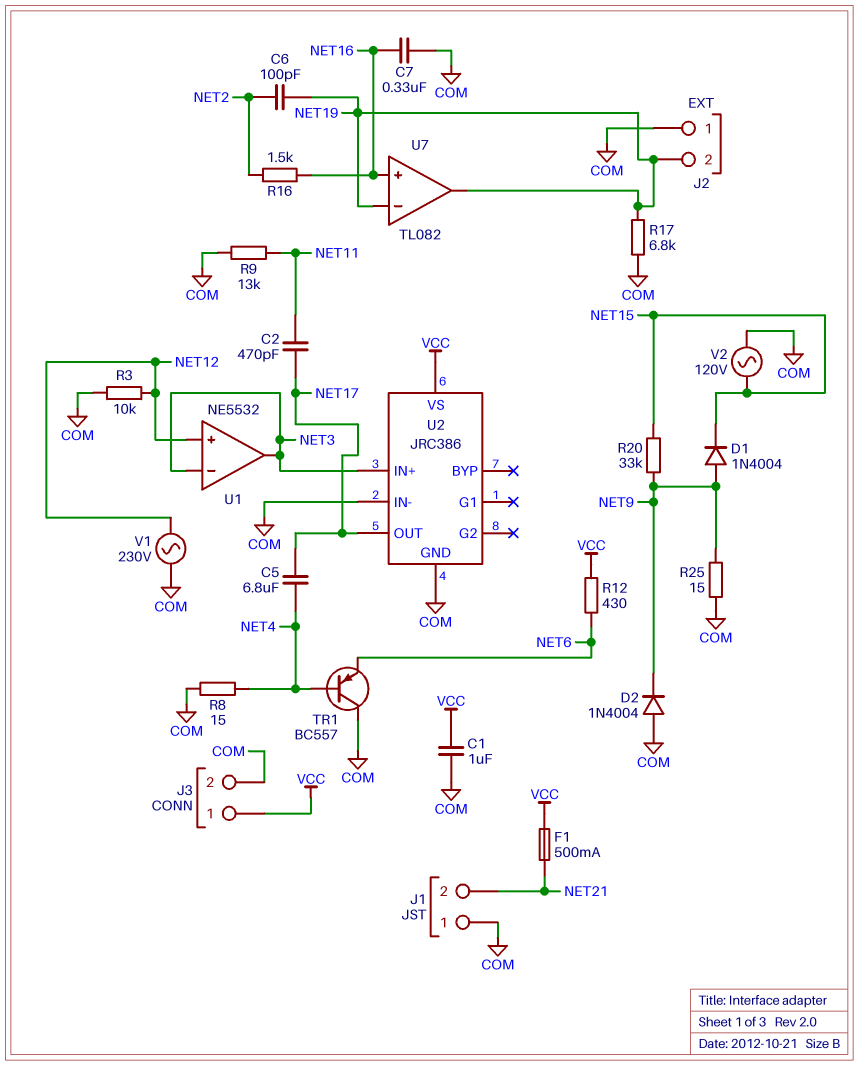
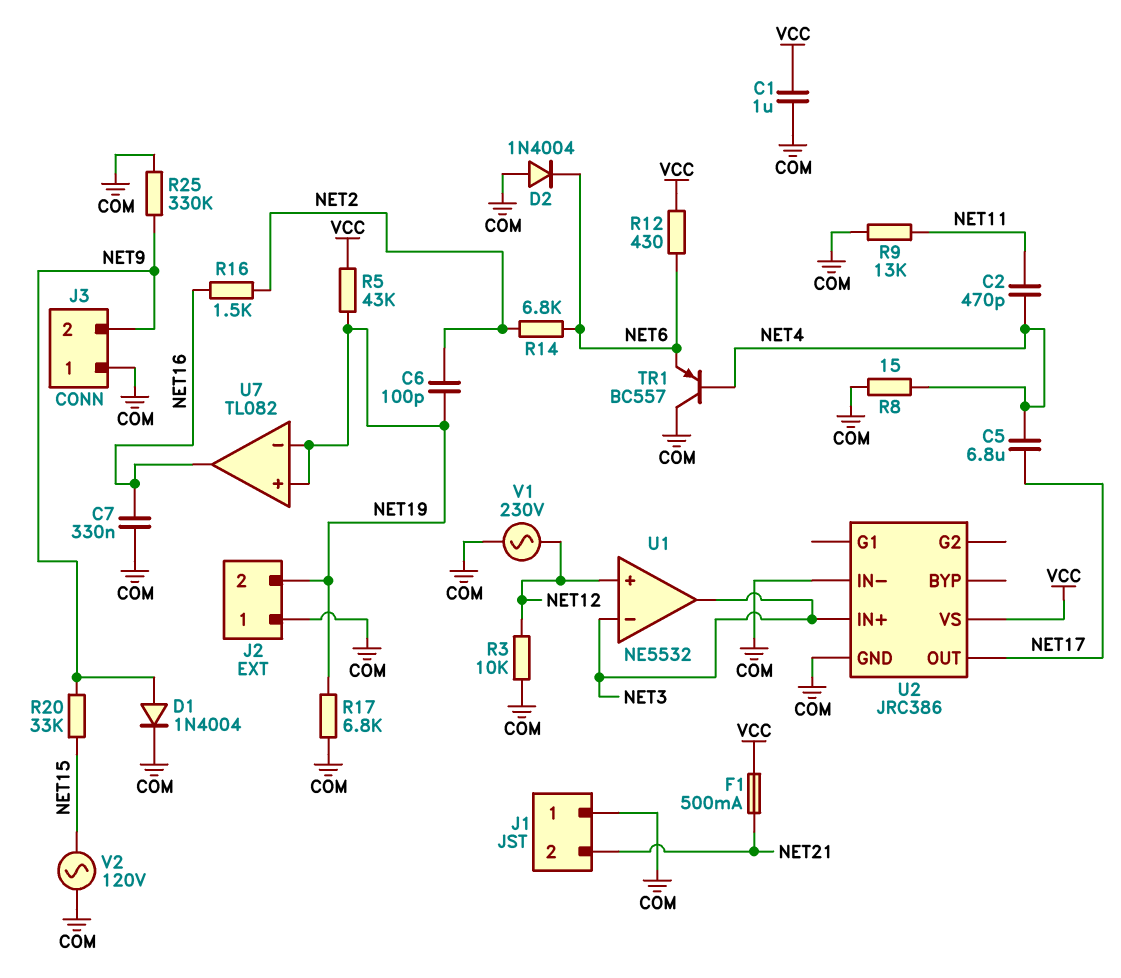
C2: 470pF (NET11, NET17) -> 470pF (NET4, NET11)
D1: diode 1N4004 (A NET9, K NET15) -> diode 1N4004 (A NET9, K COM)
D2: diode 1N4004 (A COM, K NET9) -> diode 1N4004 (A COM, K NET6)
J3 pin 1: VCC -> COM
J3 pin 2: COM -> NET9
R5: none -> 43k (NET19, VCC)
R14: none -> 6.8k (NET2, NET6)
R25: 15 (COM, NET9) -> 330k (COM, NET9)
U7 pin in+: NET16 -> NET19
U7 pin out: NET19 -> NET16

